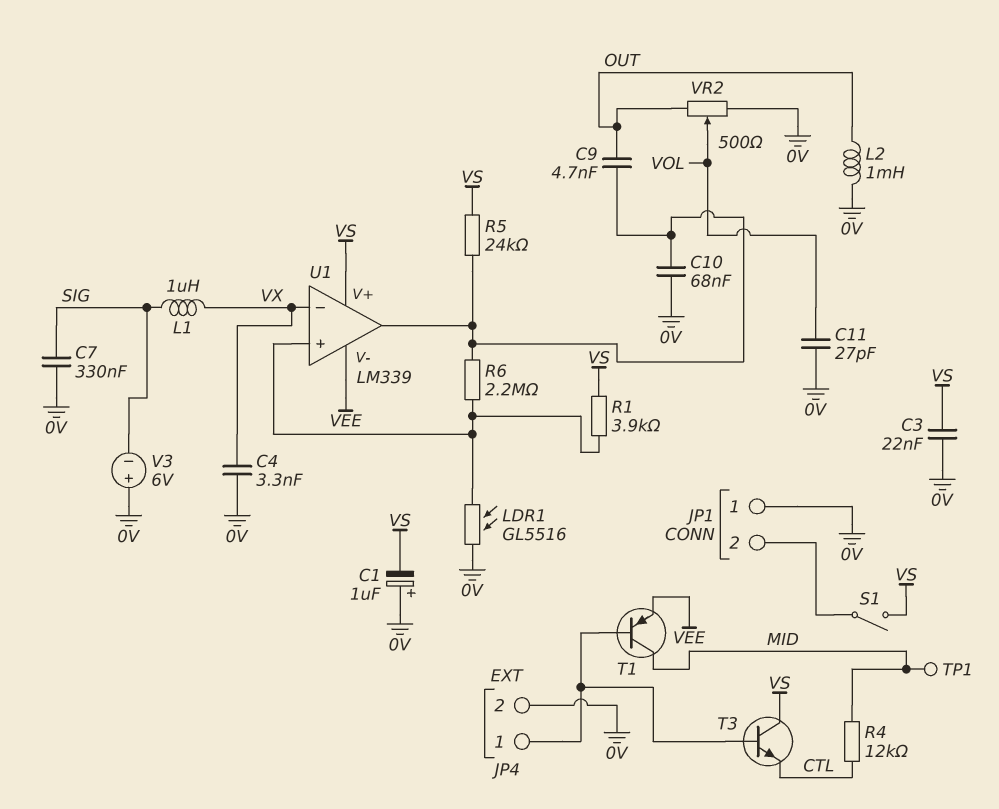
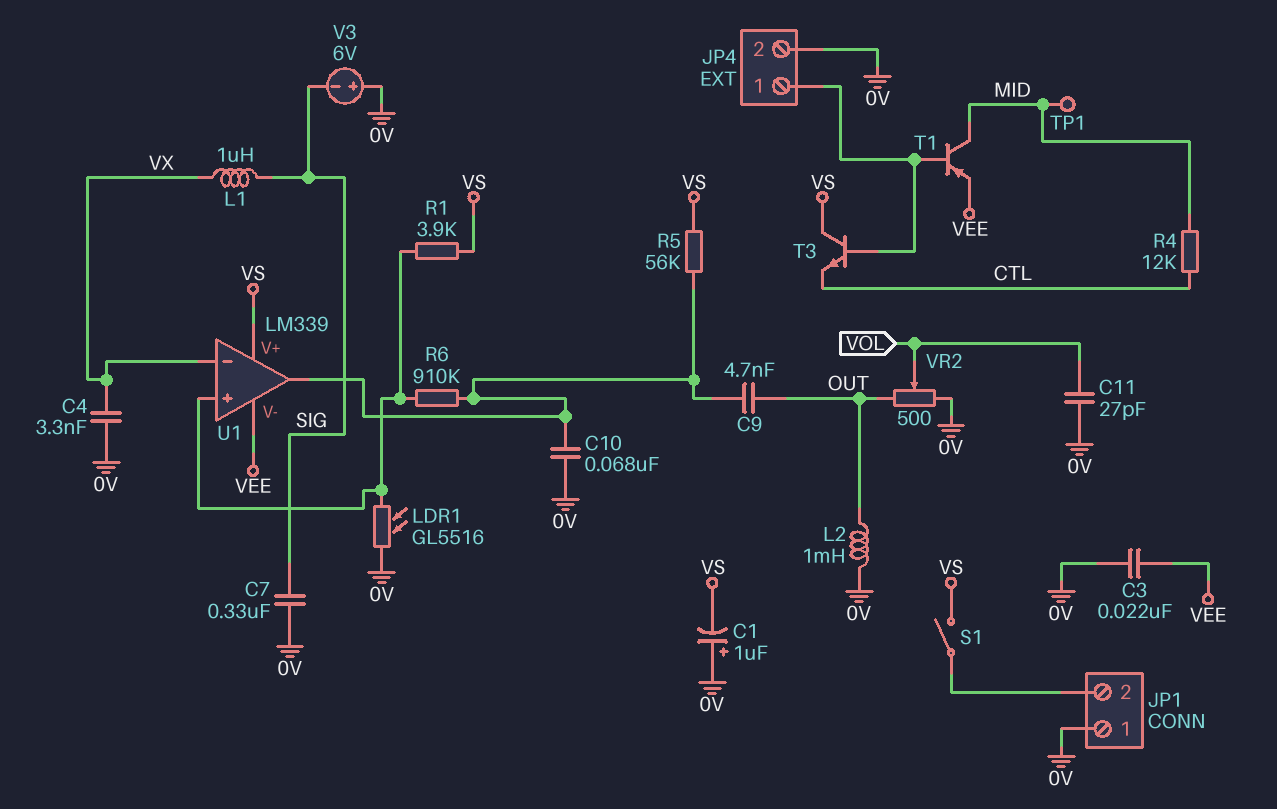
C3: 22nF (0V, VS) -> 22nF (0V, VEE)
R5: 24k (U1/out, VS) -> 56k (U1/out, VS)
R6: 2.2M (U1/in+, U1/out) -> 910k (U1/in+, U1/out)

